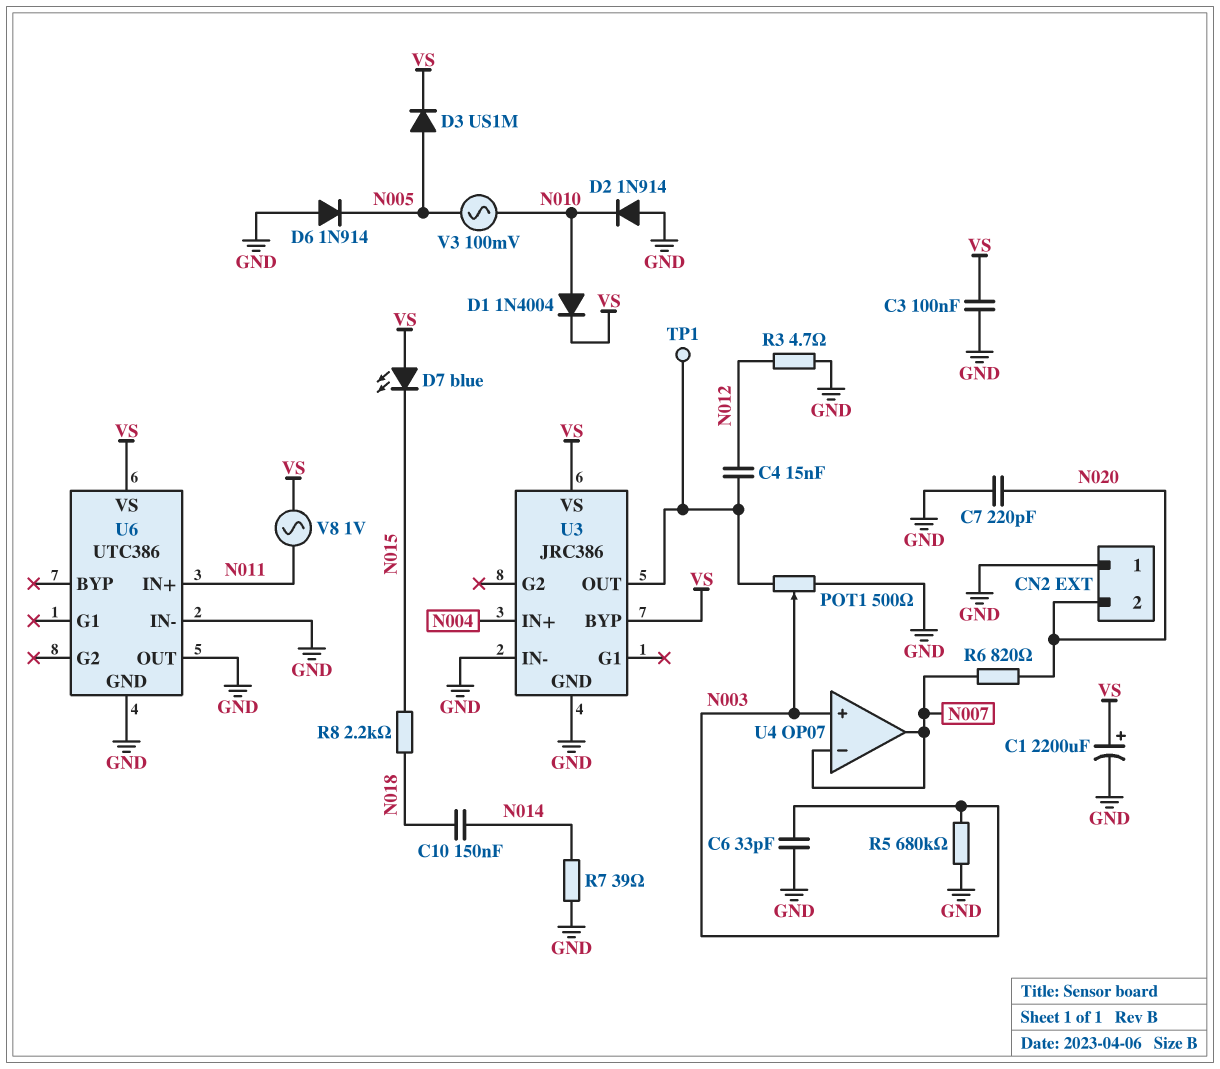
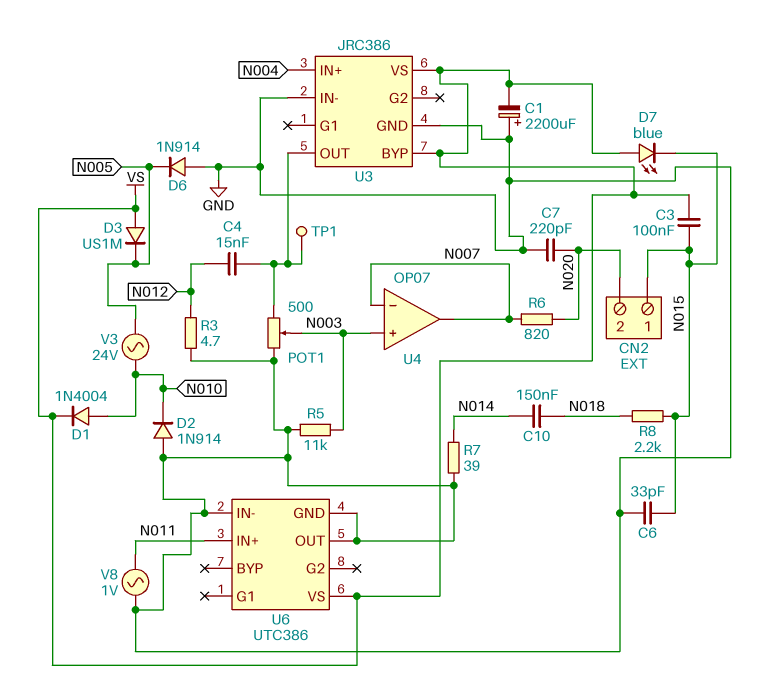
C1: 2200uF (plus VS, minus GND) -> 2200uF (plus GND, minus VS)
C3: 100nF (GND, VS) -> 100nF (N015, VS)
C6: 33pF (GND, N003) -> 33pF (GND, N015)
CN2 pin 1: GND -> N015
D3: diode US1M (A N005, K VS) -> diode US1M (A VS, K N005)
R5: 680k (GND, N003) -> 11k (GND, N003)
V3: AC 100mV (N005, N010) -> AC 24V (N005, N010)
V8: AC 1V (N011, VS) -> AC 1V (GND, N011)

